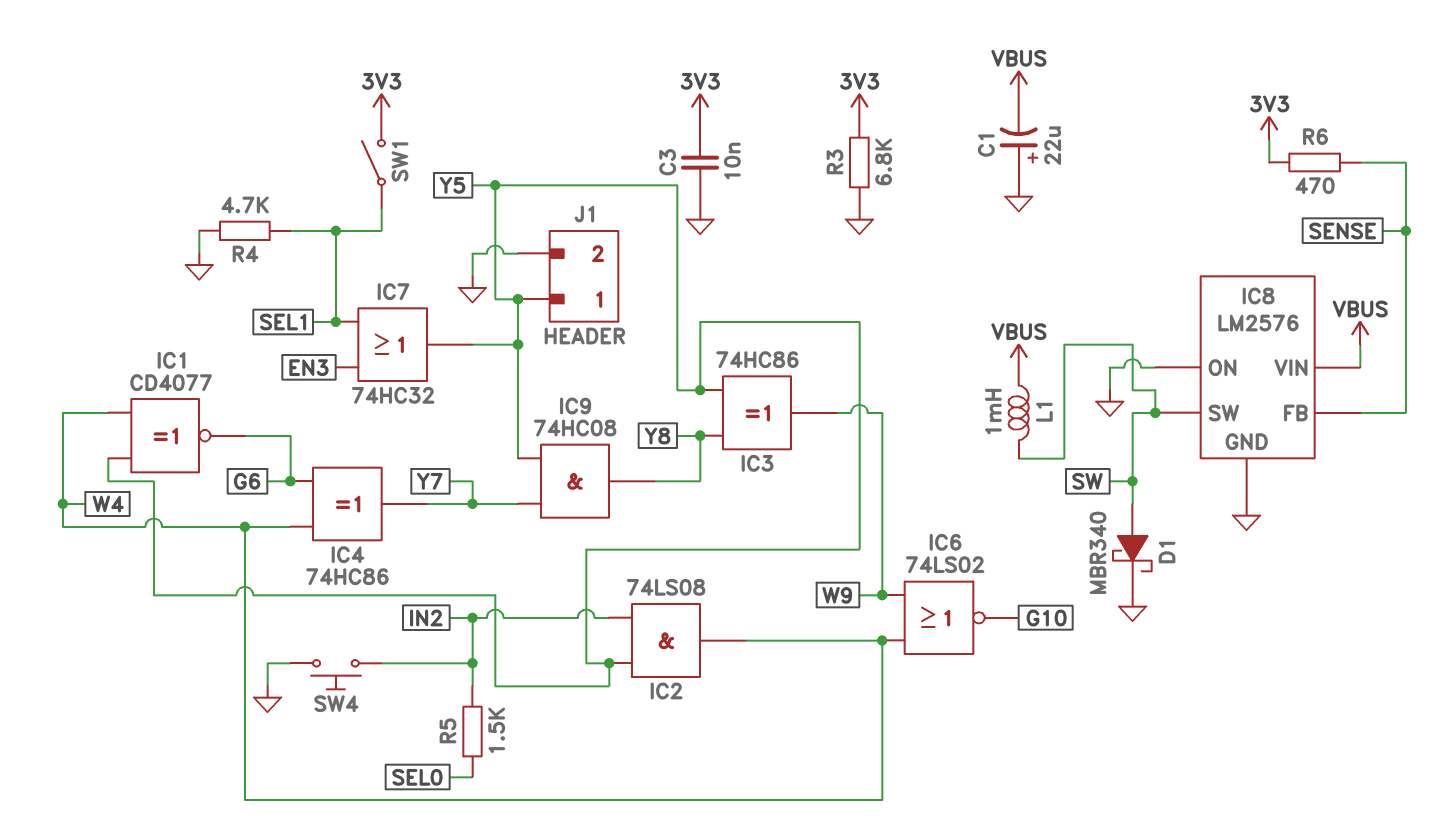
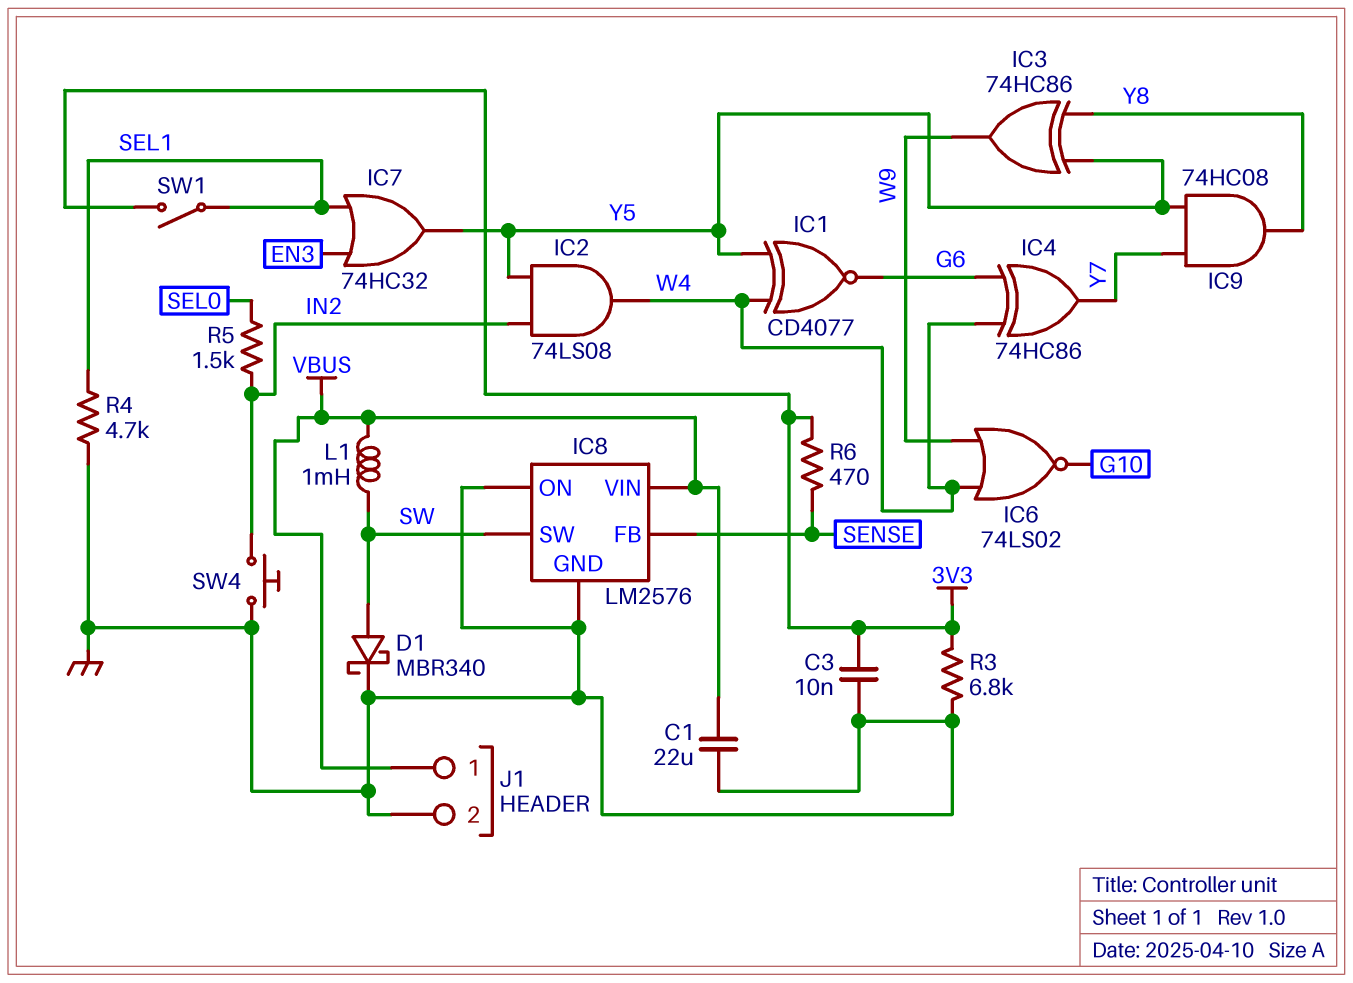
C1: 22uF (plus GND, minus VBUS) -> 22uF (GND, VBUS)
J1 pin 1: Y5 -> VBUS

